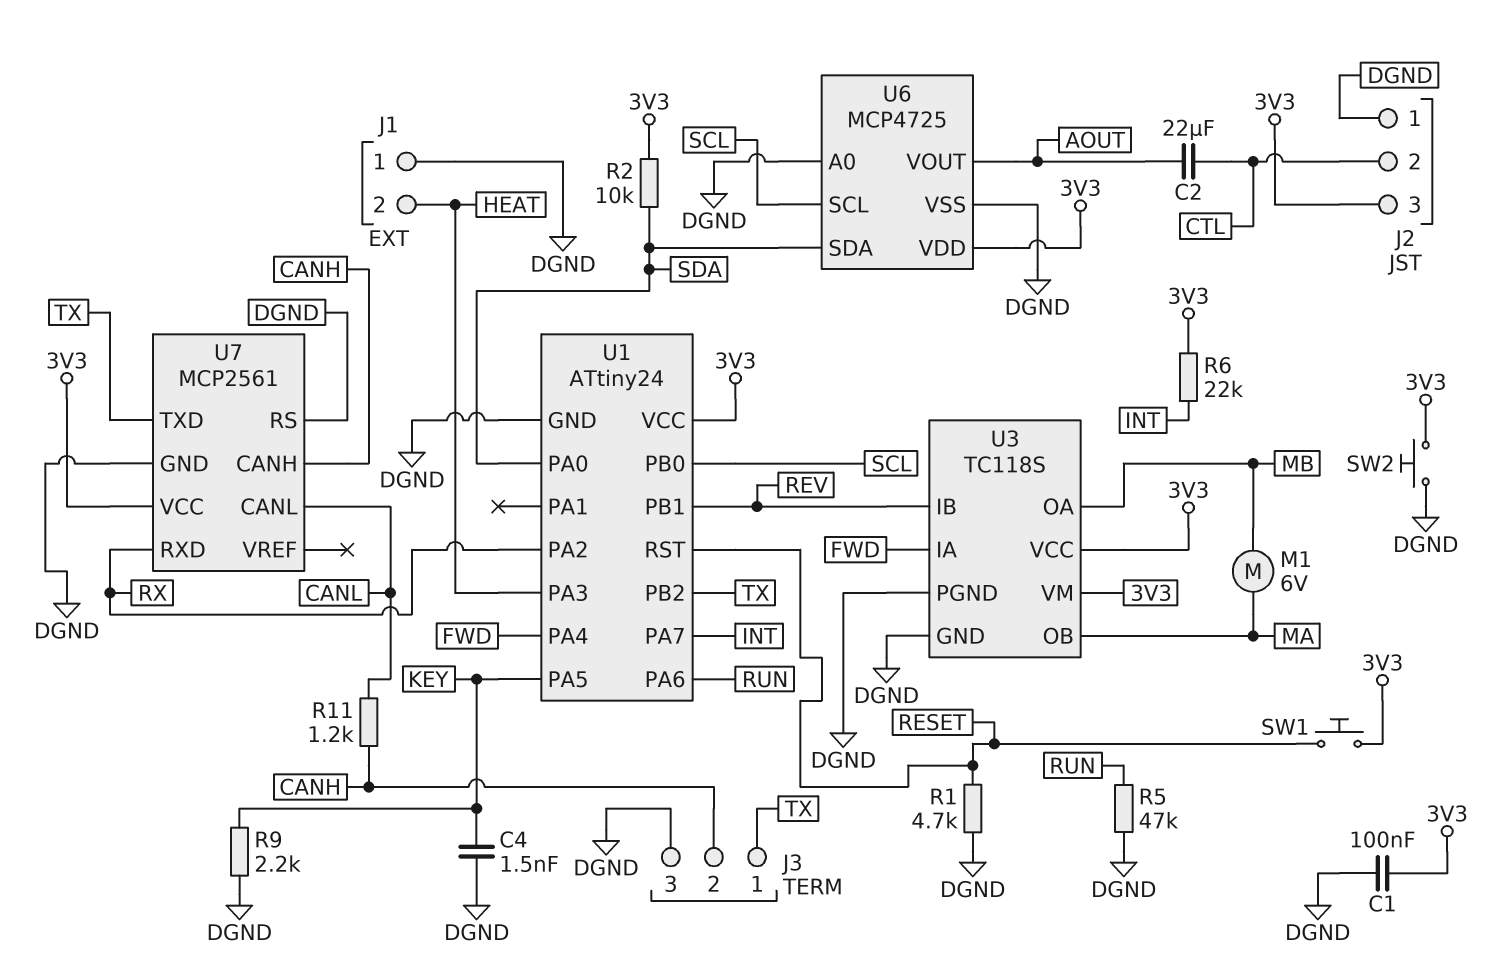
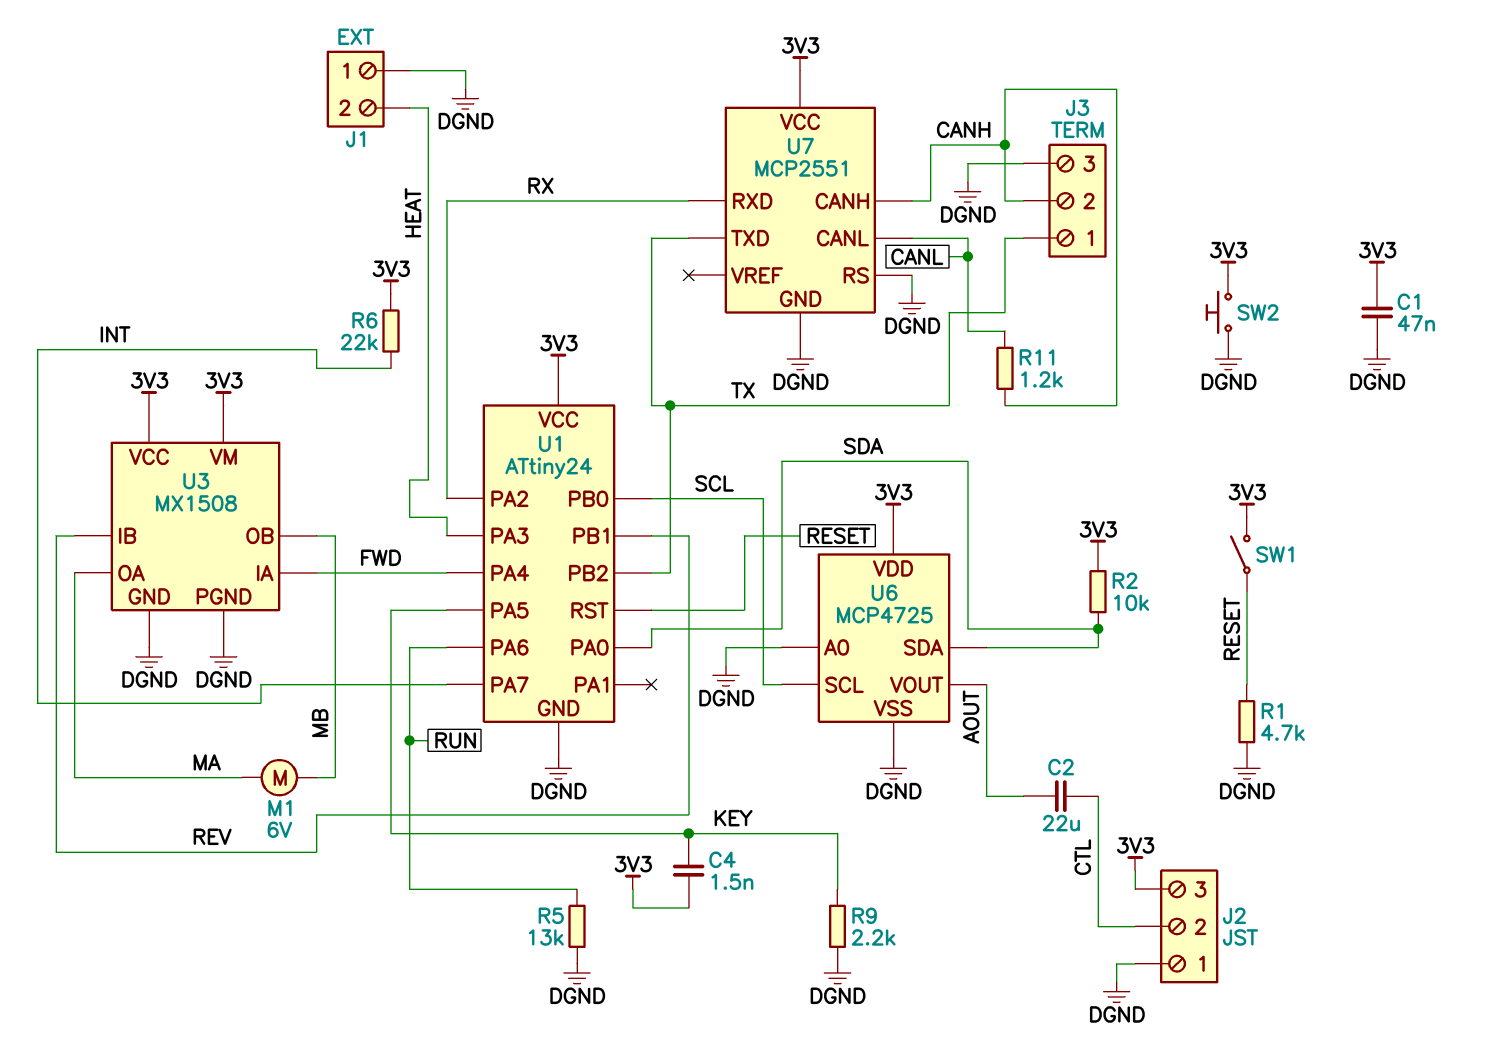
C1: 100nF (3V3, DGND) -> 47nF (3V3, DGND)
C4: 1.5nF (DGND, KEY) -> 1.5nF (3V3, KEY)
R5: 47k (DGND, RUN) -> 13k (DGND, RUN)
SW1: button (3V3, RESET) -> switch (3V3, RESET)
U3: TC118S -> MX1508
U3 pin OA: MB -> MA
U3 pin OB: MA -> MB
U7: MCP2561 -> MCP2551

